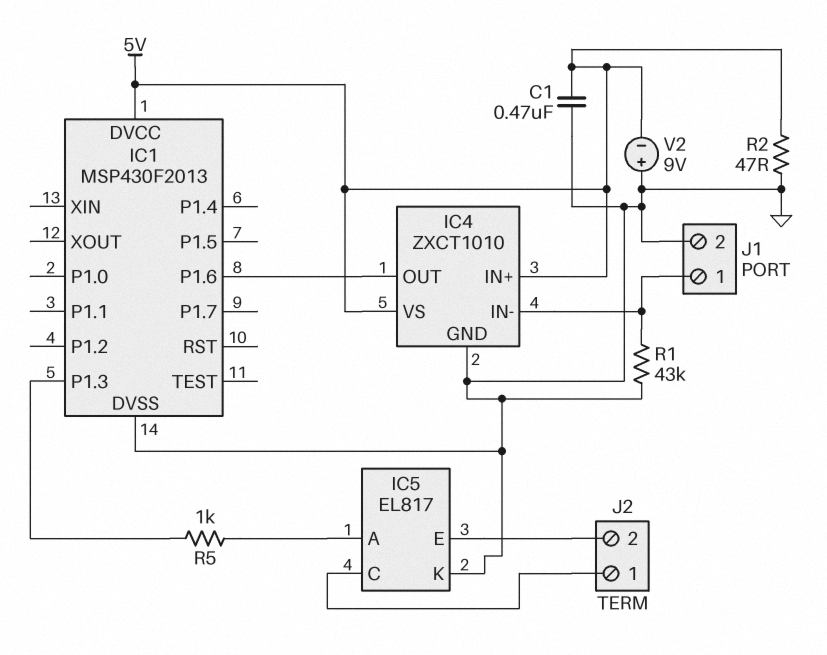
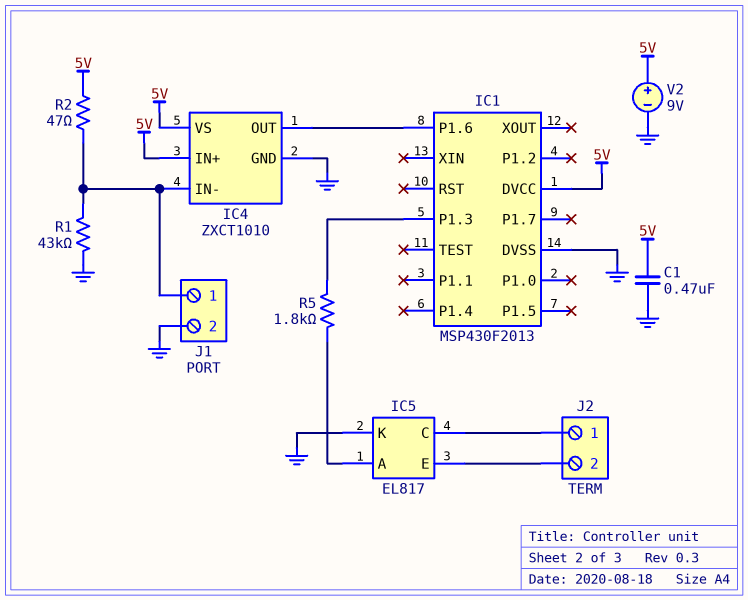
R2: 47 (5V, GND) -> 47 (5V, IC4/IN-)
R5: 1k (IC1/P1.3, IC5/A) -> 1.8k (IC1/P1.3, IC5/A)
V2: 9V (plus GND, minus 5V) -> 9V (plus 5V, minus GND)

